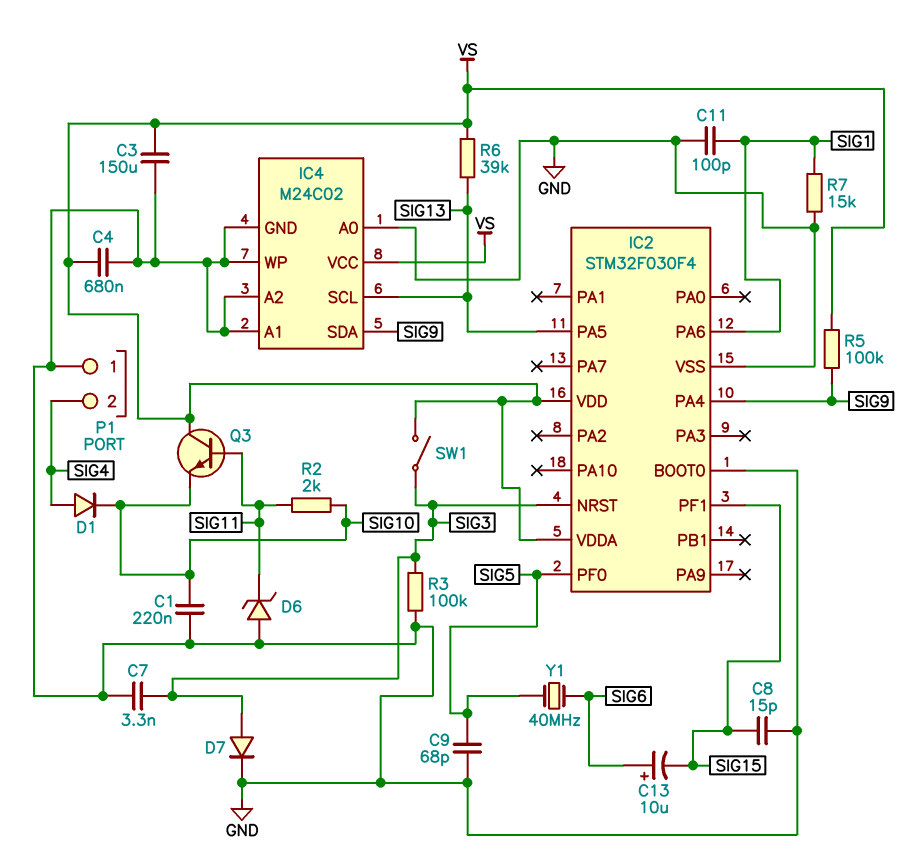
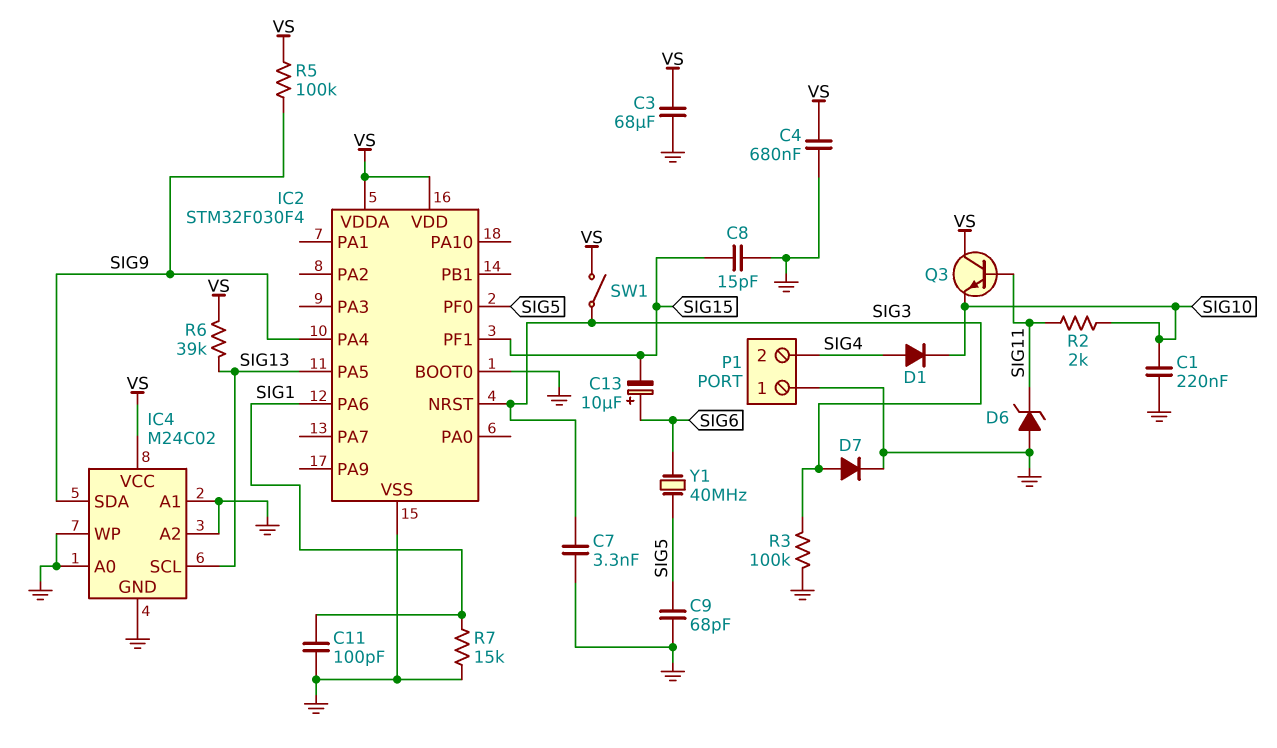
C3: 150uF (GND, VS) -> 68uF (GND, VS)

